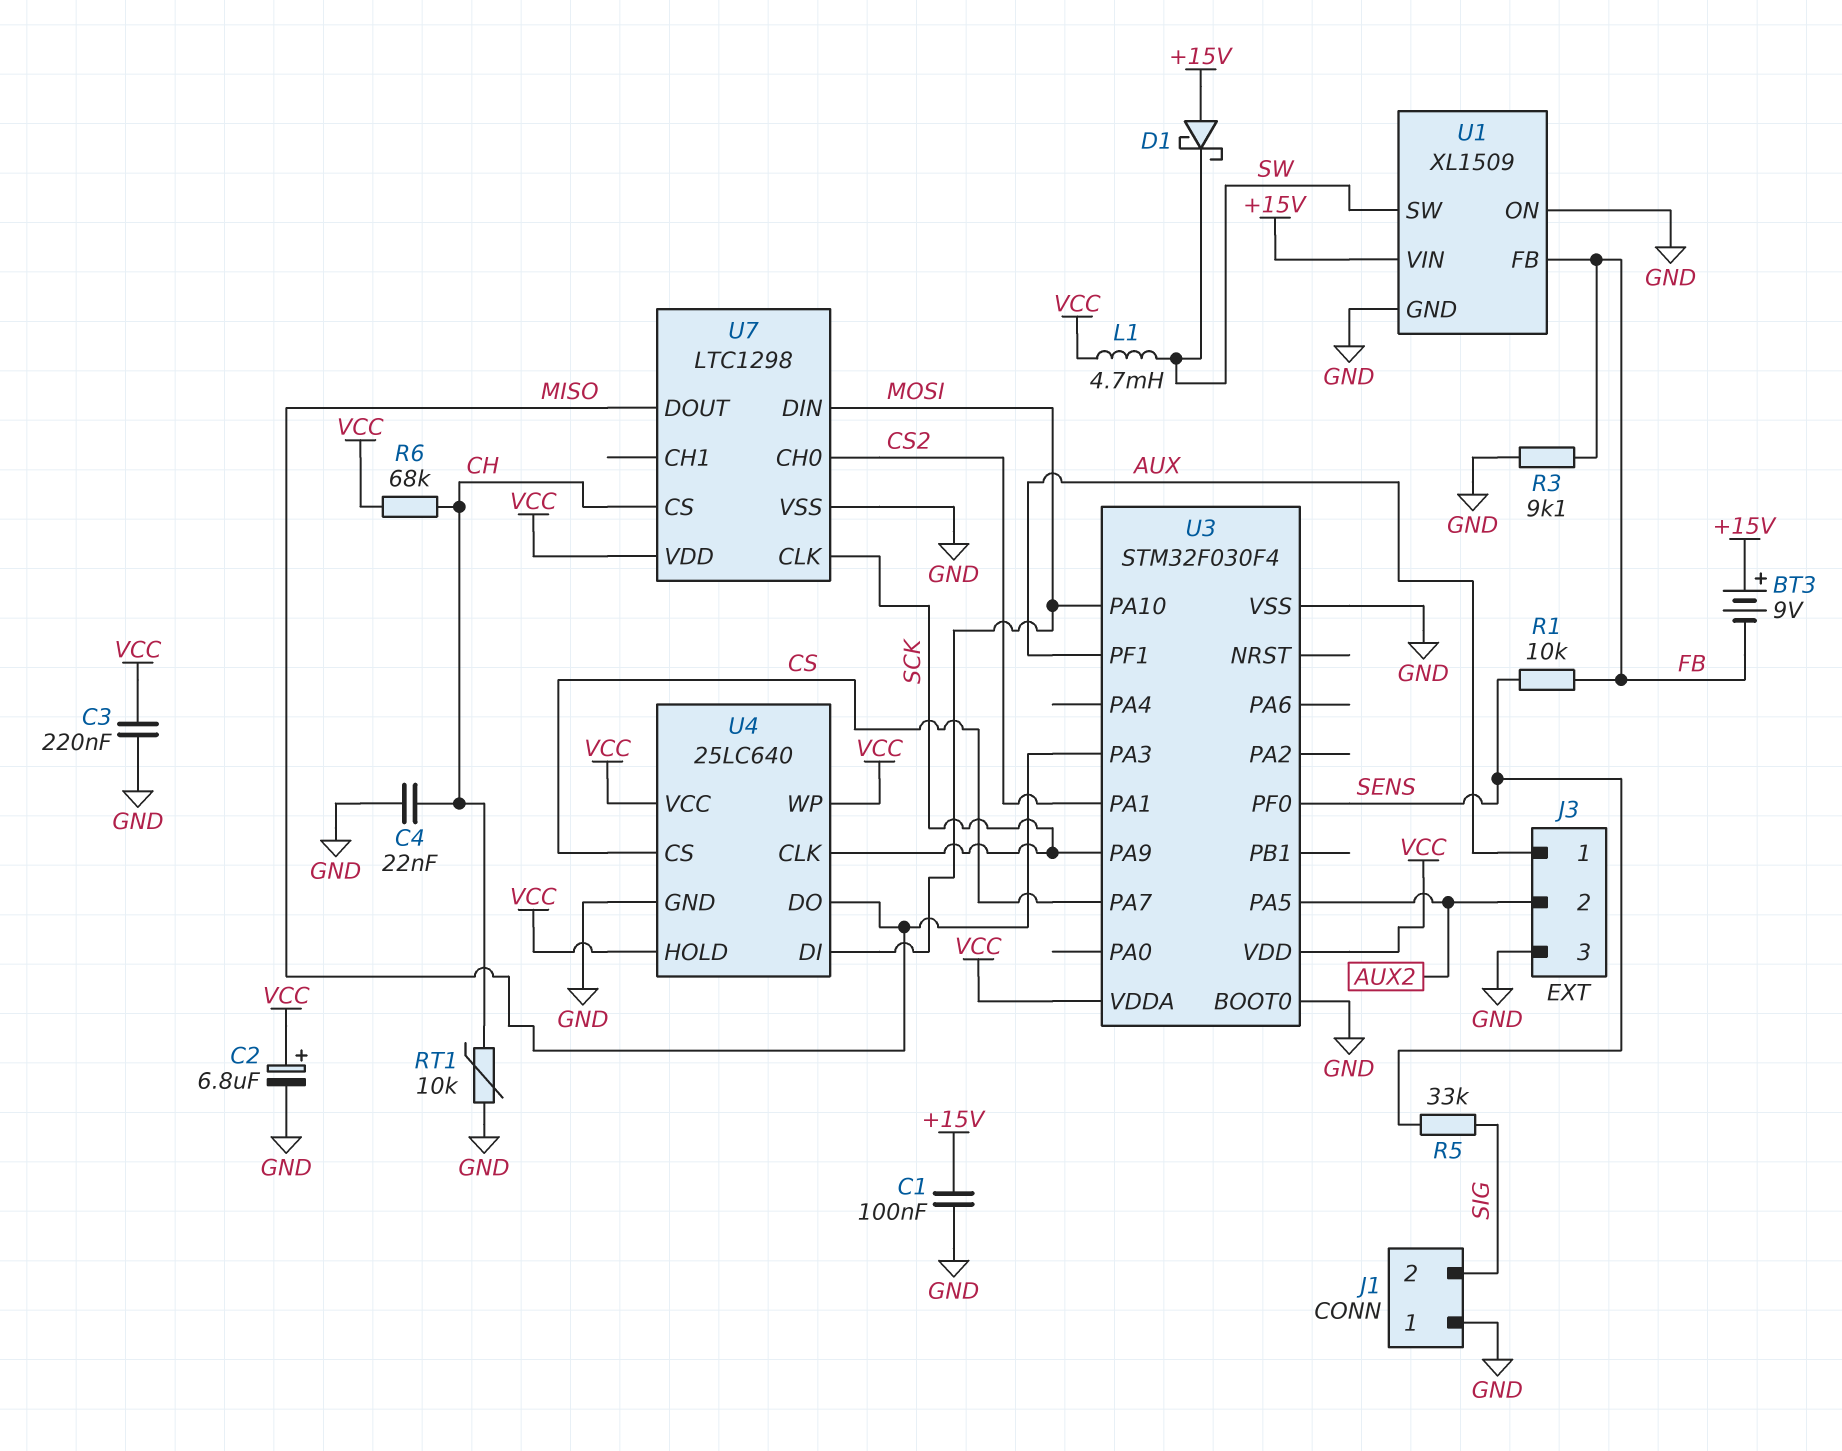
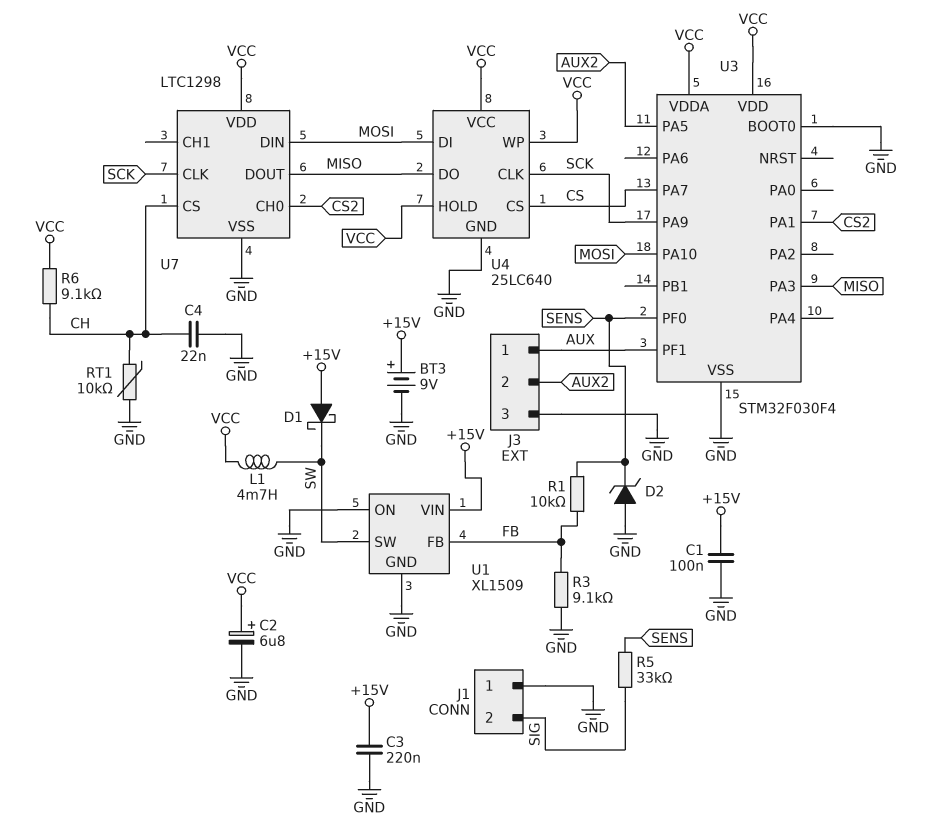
BT3: 9V (plus +15V, minus FB) -> 9V (plus +15V, minus GND)
C3: 220nF (GND, VCC) -> 220nF (+15V, GND)
D2: none -> zener (A GND, K SENS)
R6: 68k (CH, VCC) -> 9.1k (CH, VCC)

